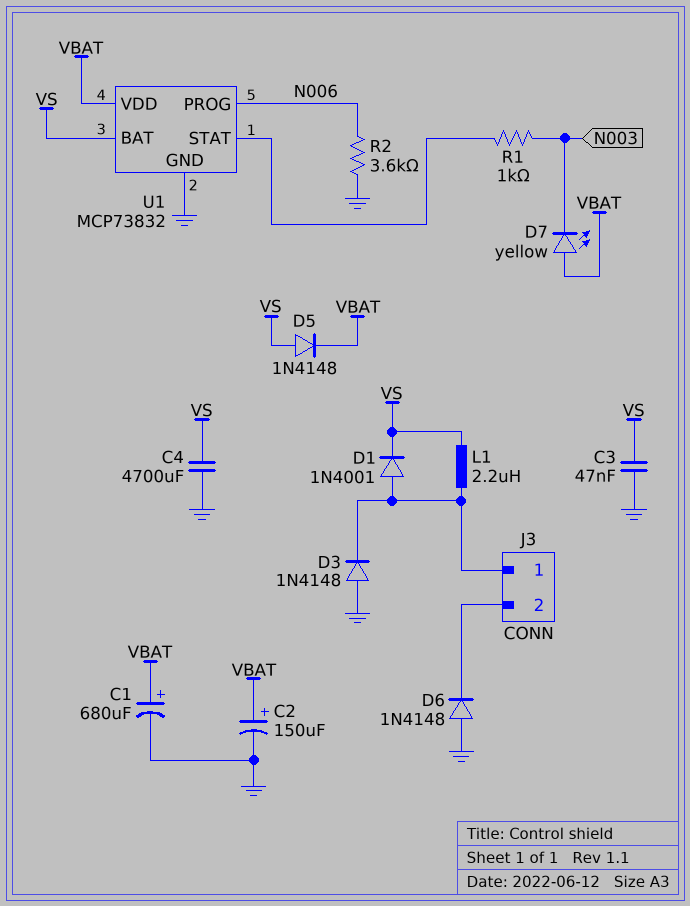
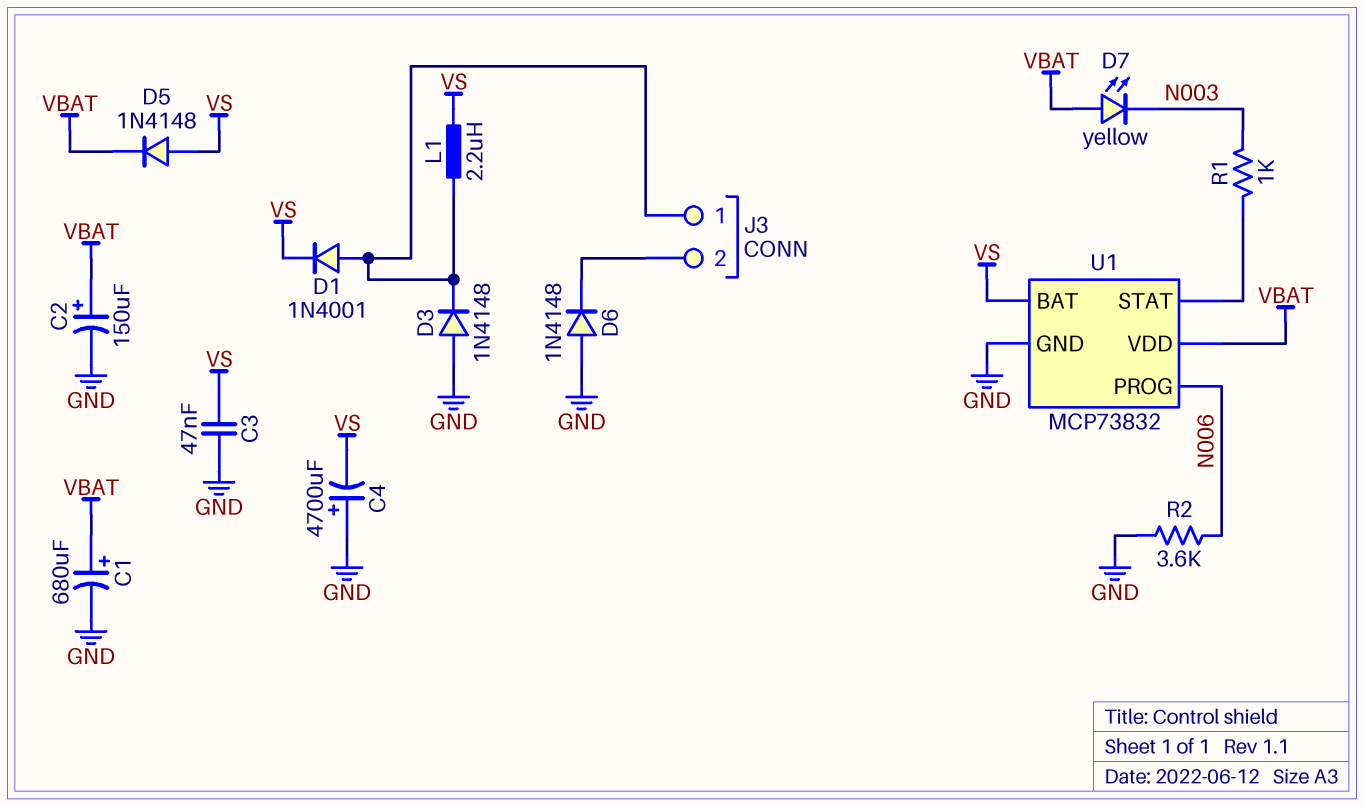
C4: 4700uF (GND, VS) -> 4700uF (plus GND, minus VS)

